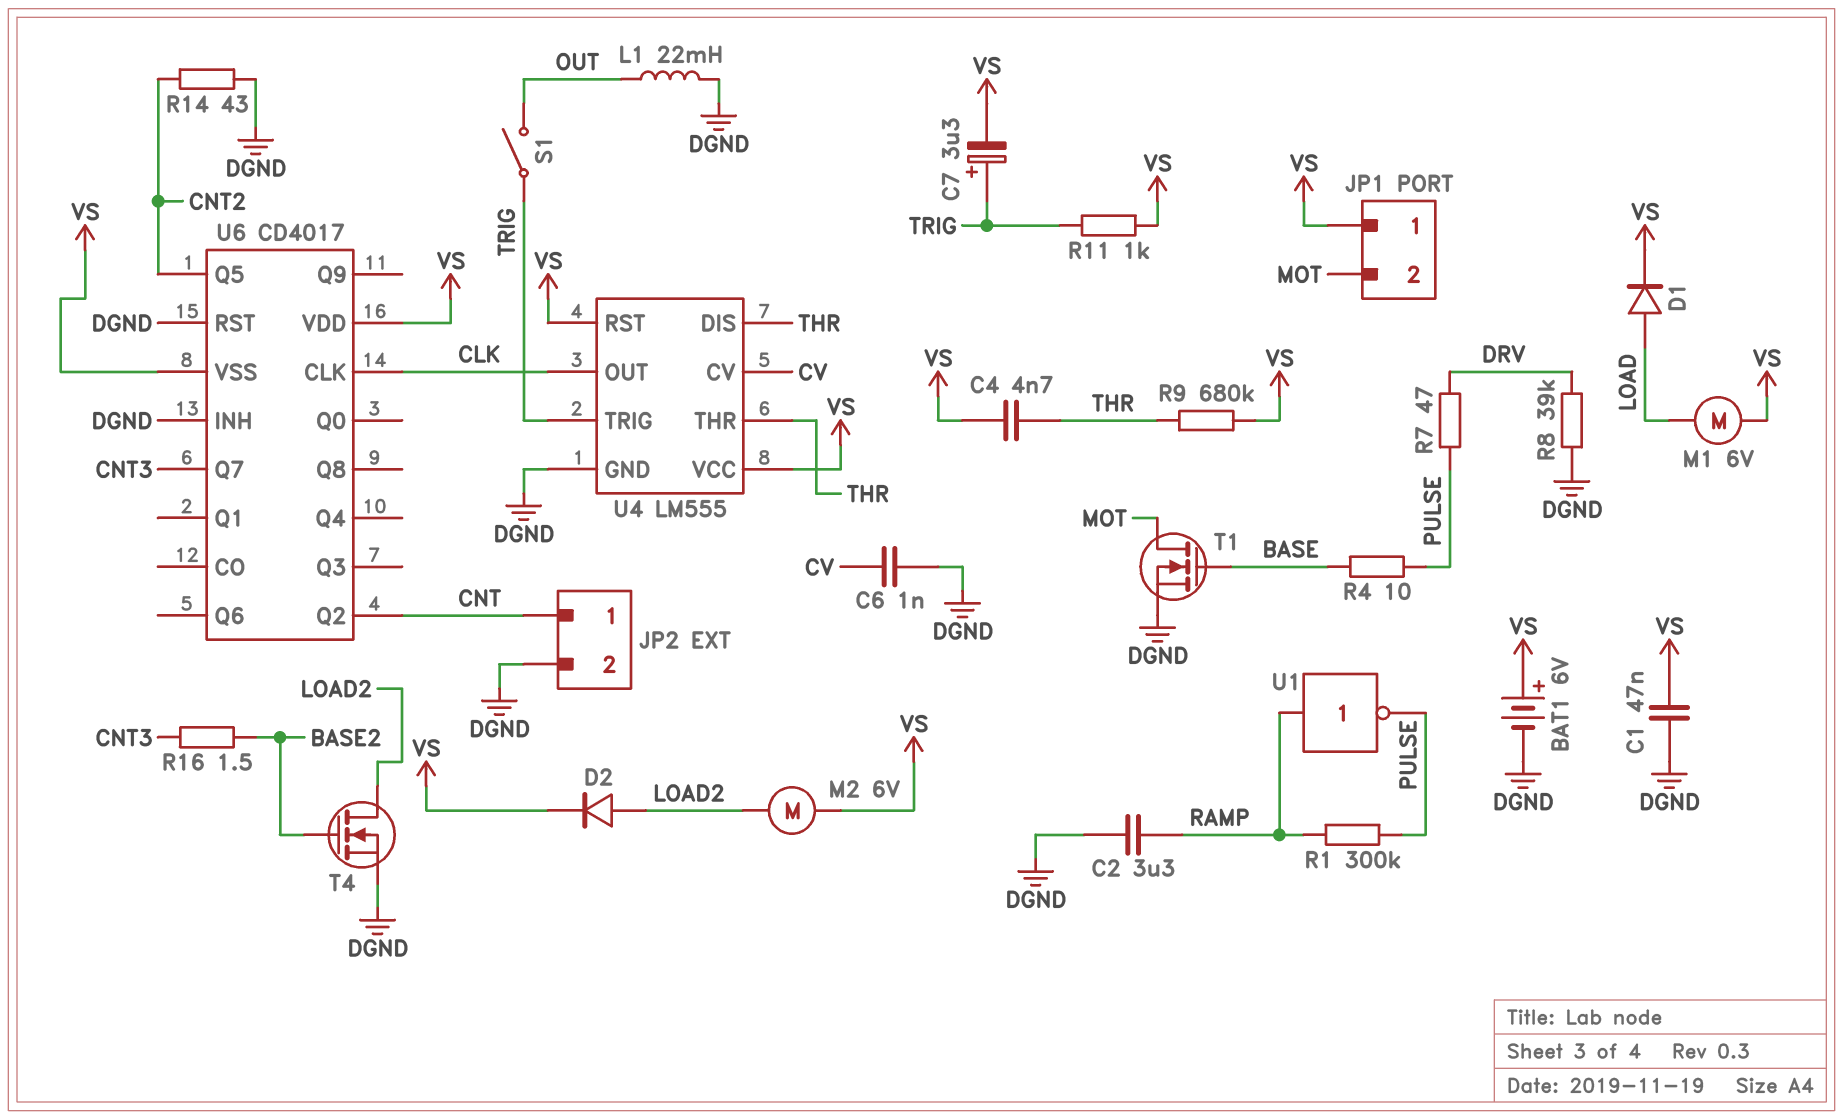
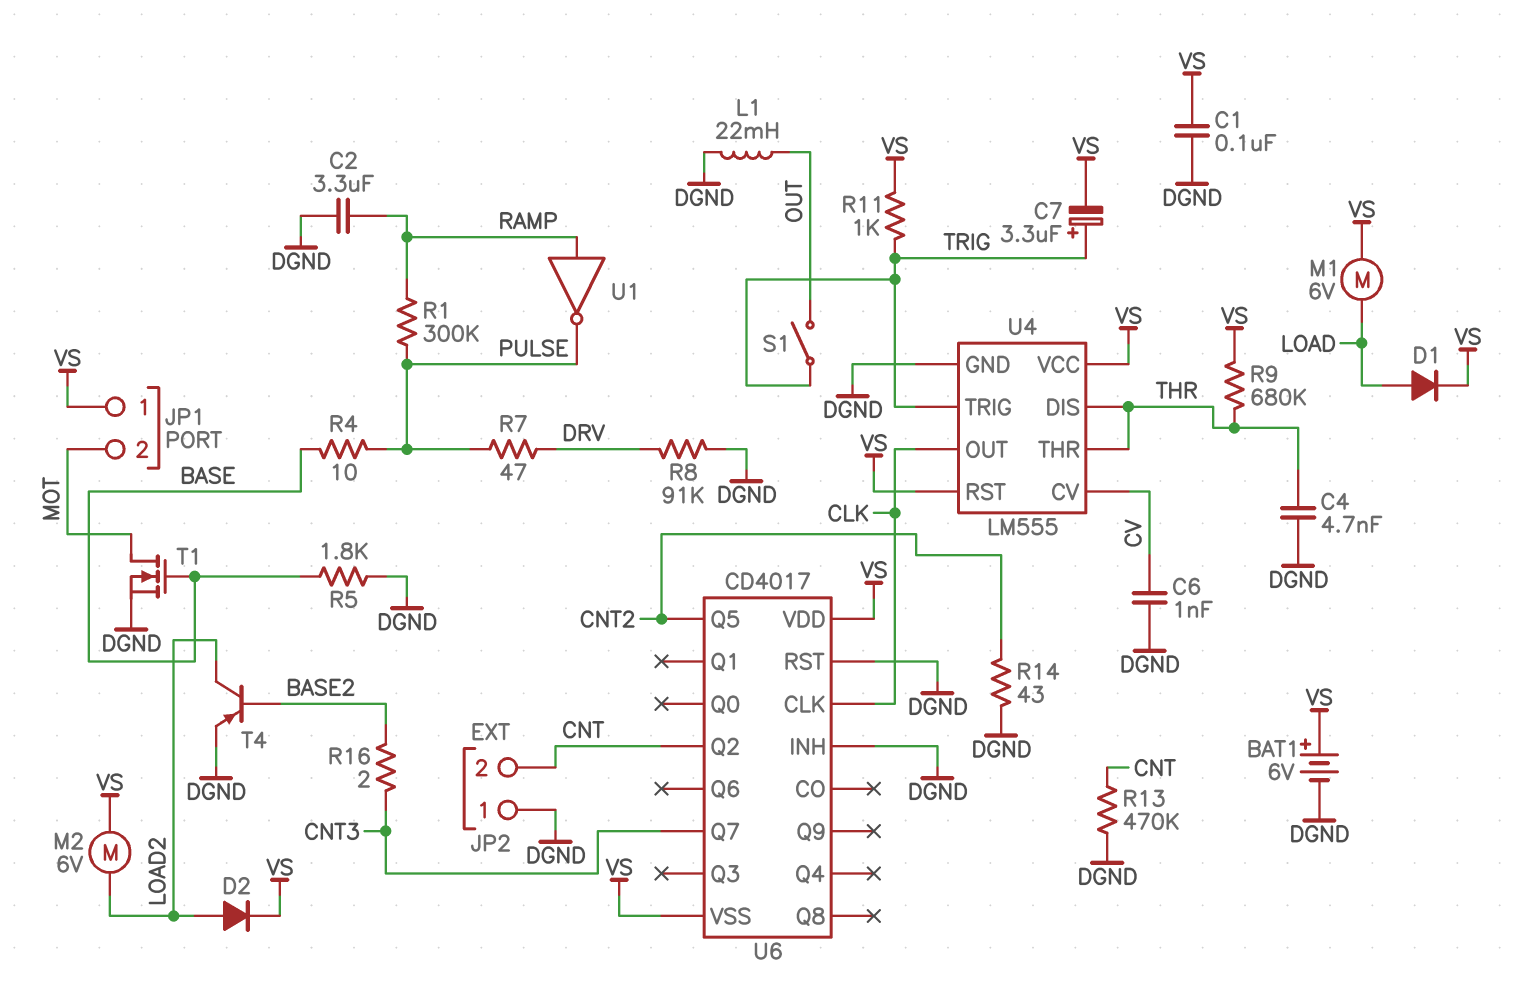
C1: 47nF (DGND, VS) -> 100nF (DGND, VS)
C4: 4.7nF (THR, VS) -> 4.7nF (DGND, THR)
JP2 pin 1: CNT -> DGND
JP2 pin 2: DGND -> CNT
R5: none -> 1.8k (BASE, DGND)
R8: 39k (DGND, DRV) -> 91k (DGND, DRV)
R13: none -> 470k (CNT, DGND)
R16: 1.5 (BASE2, CNT3) -> 2 (BASE2, CNT3)
T4: NMOS (G BASE2, D LOAD2, S DGND) -> PNP (B BASE2, C LOAD2, E DGND)

